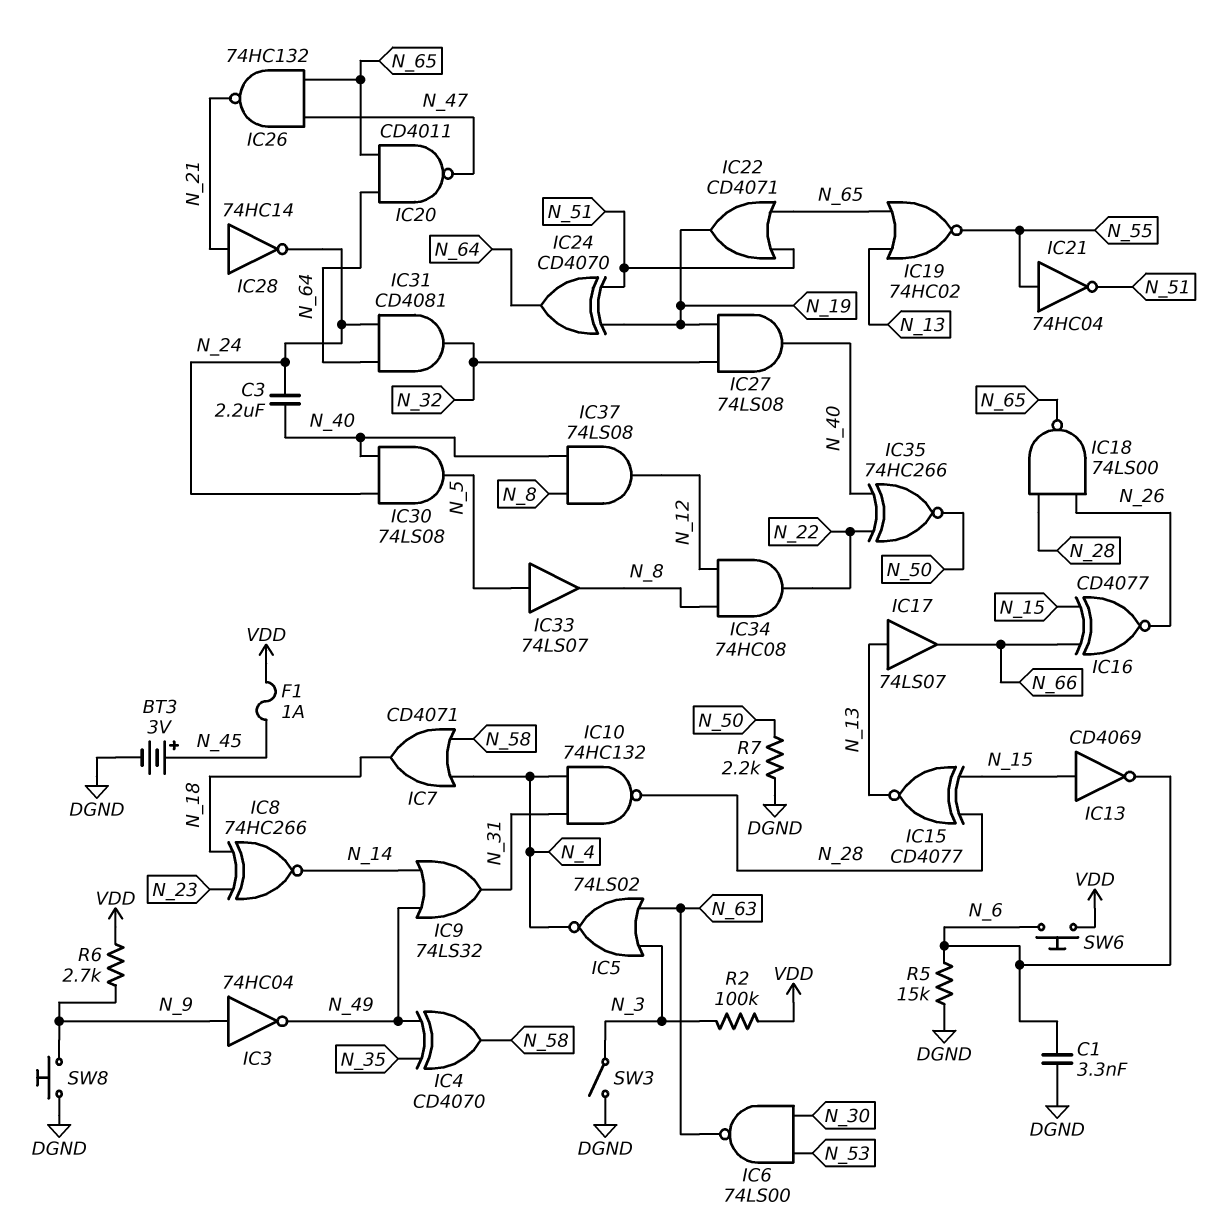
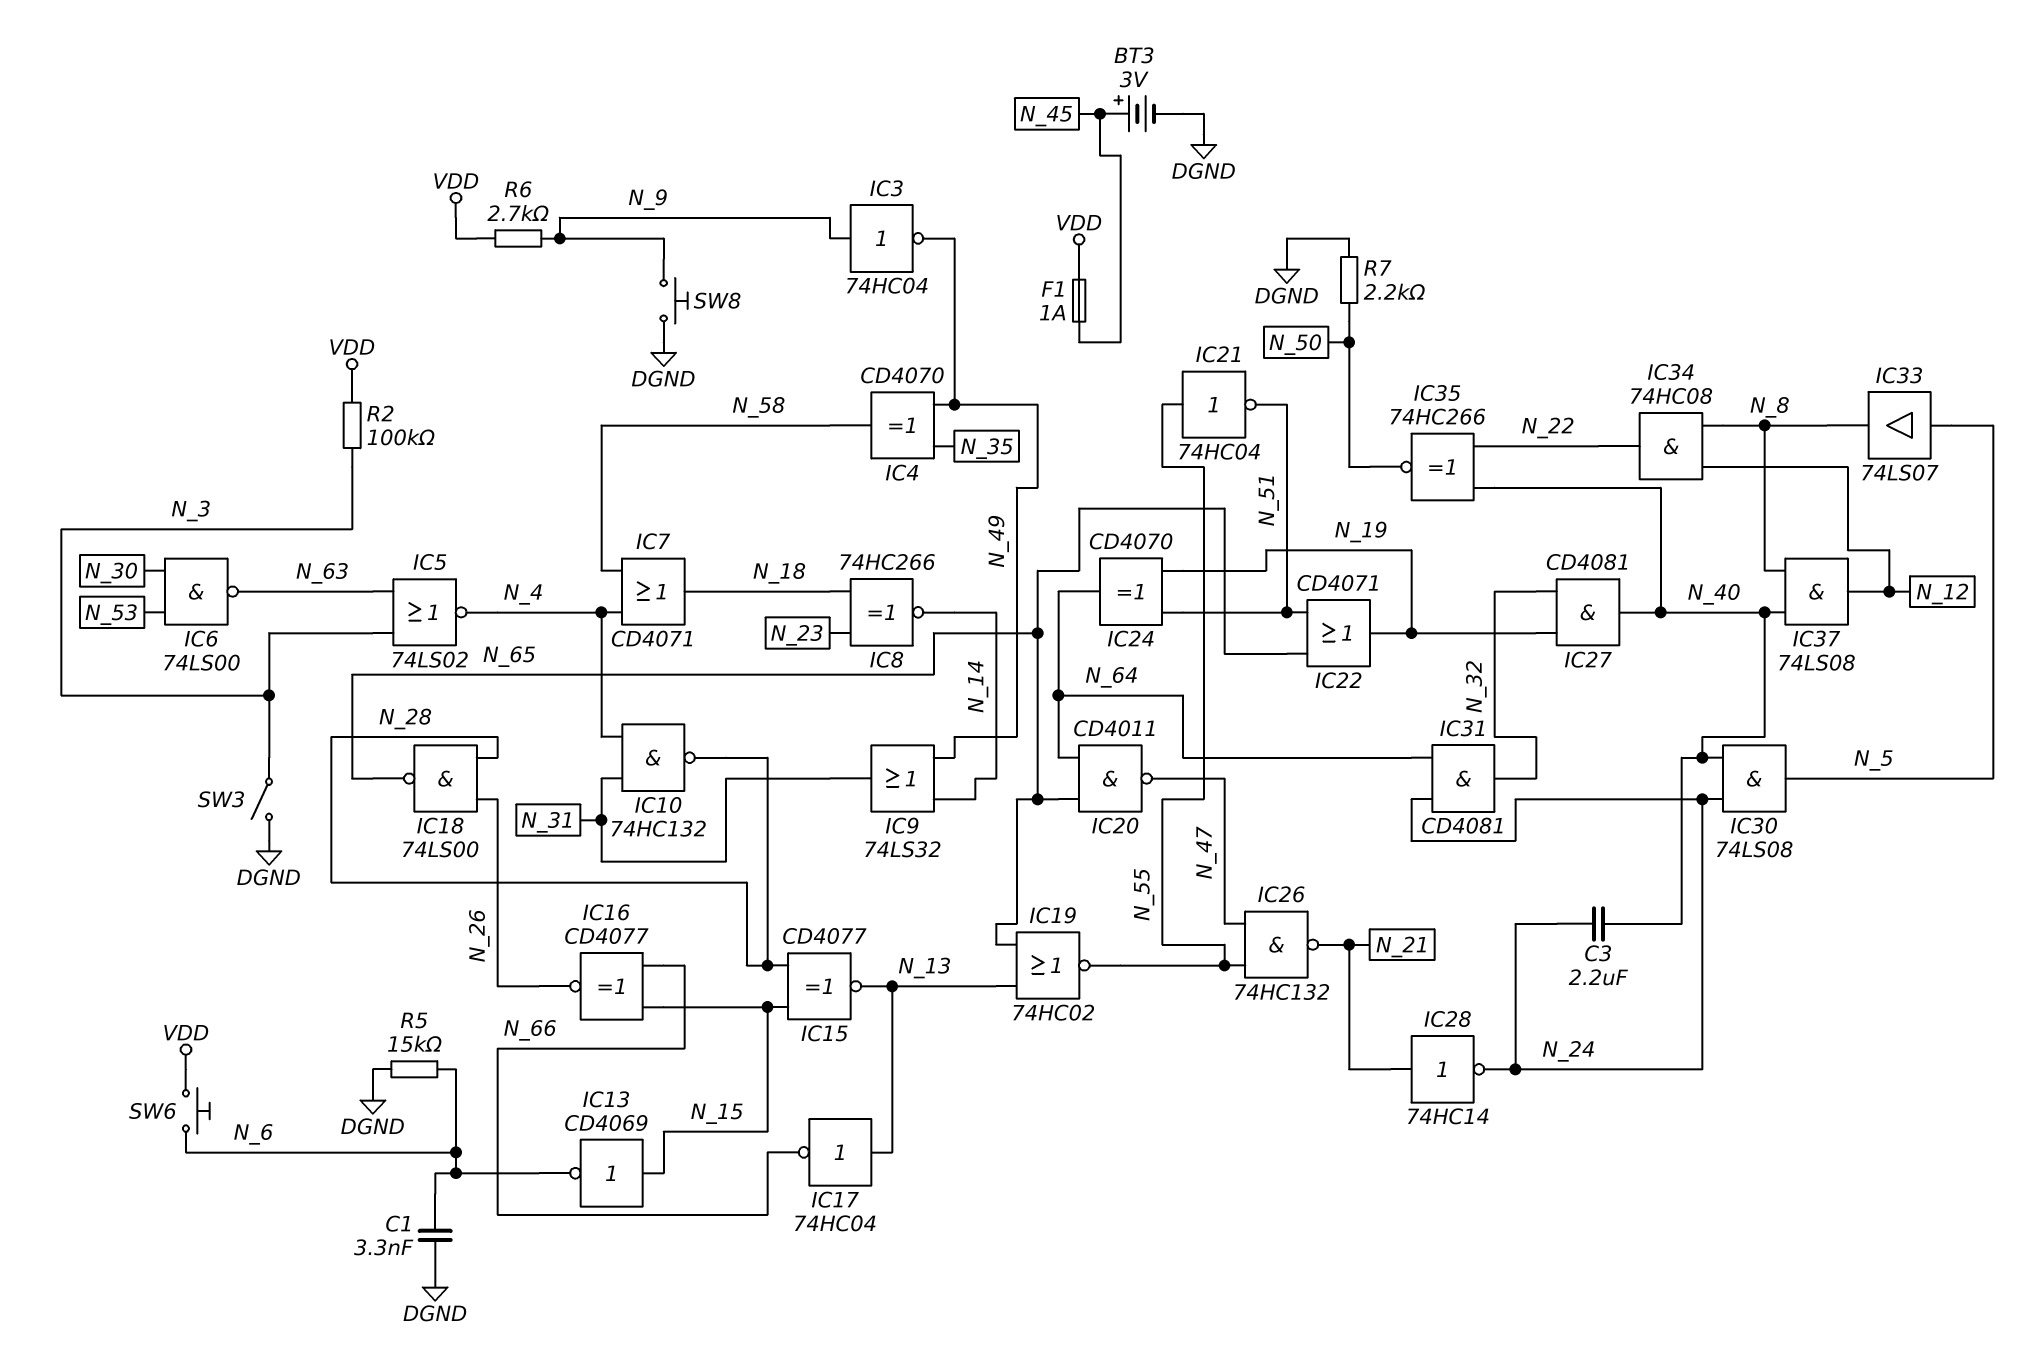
IC17: buffer 74LS07 (in N_13, out N_66) -> NOT 74HC04 (in N_13, out N_66)
IC26: NAND 74HC132 (in N_47, in N_65, out N_21) -> NAND 74HC132 (in N_47, in N_55, out N_21)
IC27: AND 74LS08 (in N_19, in N_32, out N_40) -> AND CD4081 (in N_19, in N_32, out N_40)

